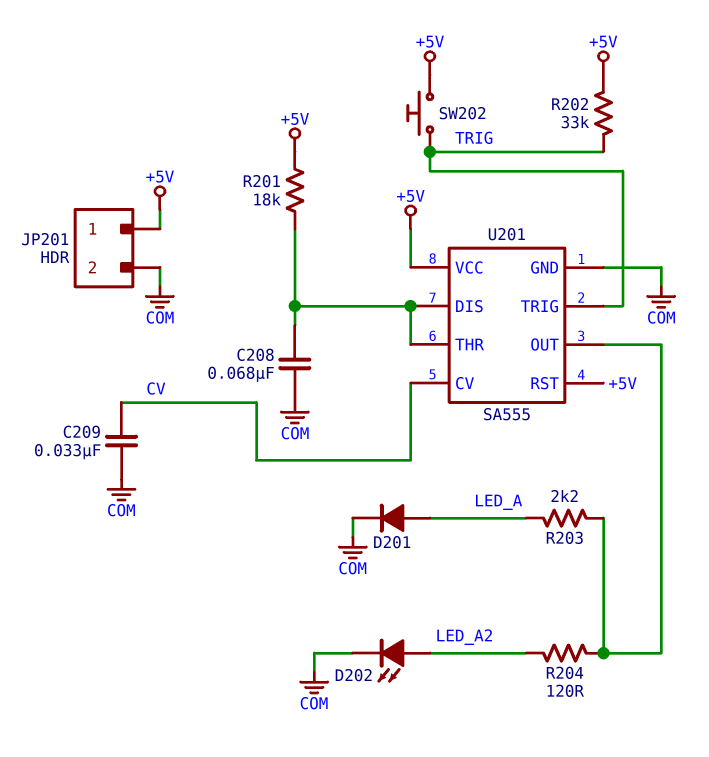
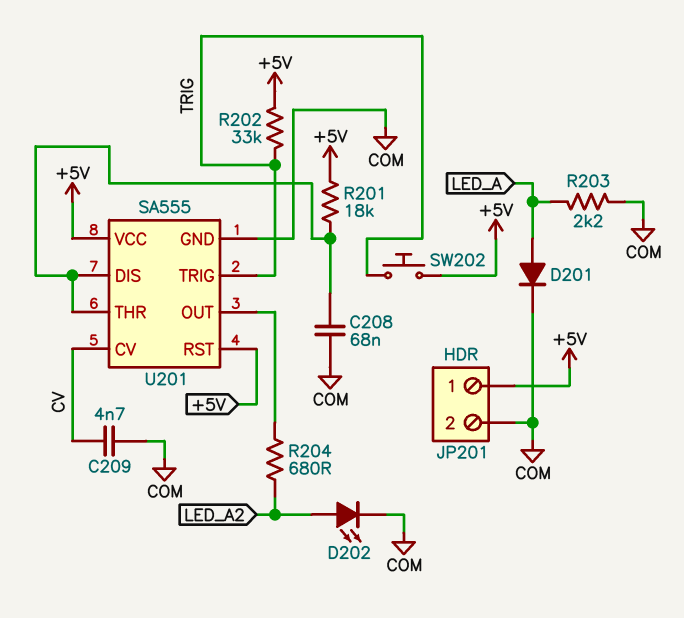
C209: 33nF (COM, CV) -> 4.7nF (COM, CV)
R203: 2.2k (LED_A, U201/OUT) -> 2.2k (COM, LED_A)
R204: 120 (LED_A2, U201/OUT) -> 680 (LED_A2, U201/OUT)

